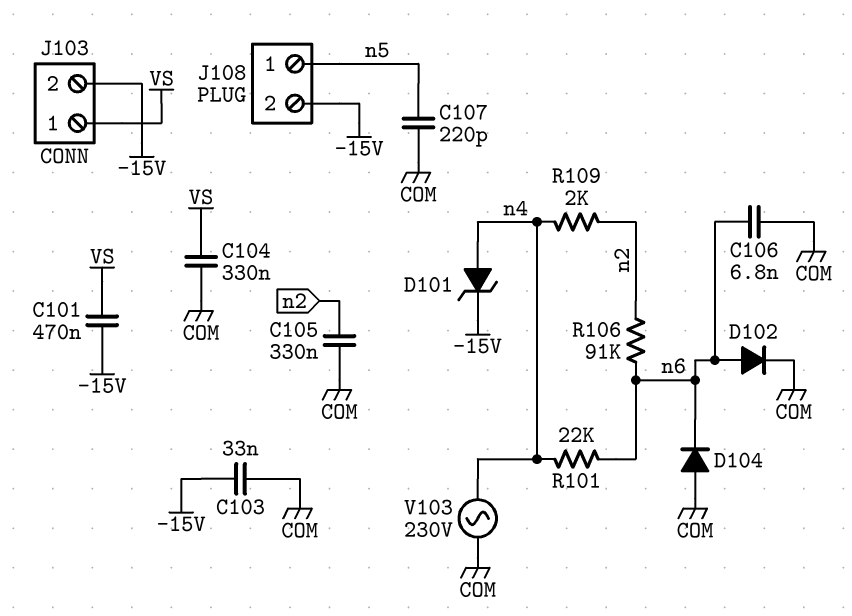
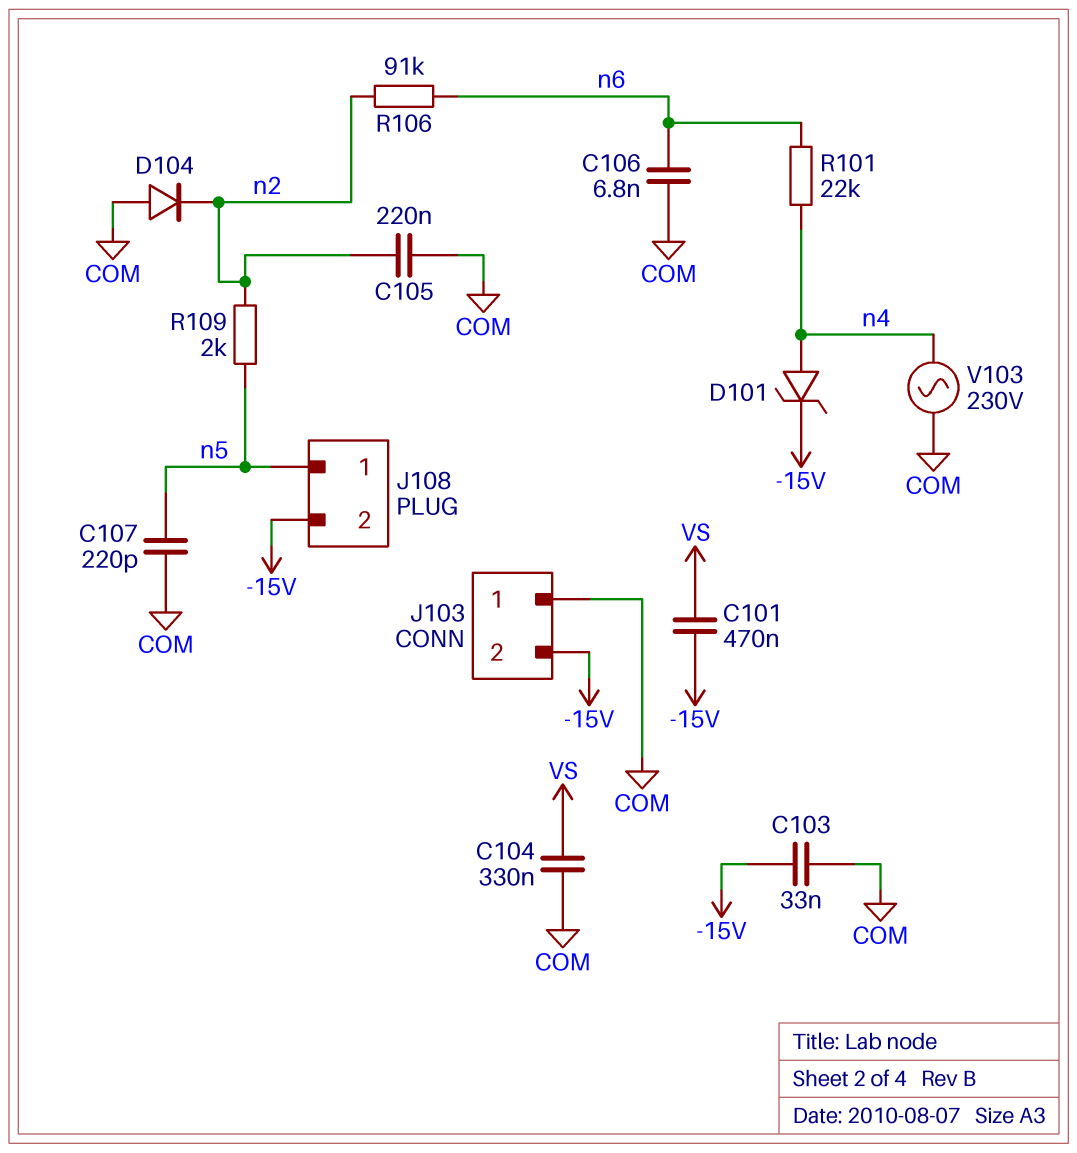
C105: 330nF (COM, n2) -> 220nF (COM, n2)
D102: diode (A n6, K COM) -> none
D104: diode (A COM, K n6) -> diode (A COM, K n2)
J103 pin 1: VS -> COM
R109: 2k (n2, n4) -> 2k (n2, n5)

